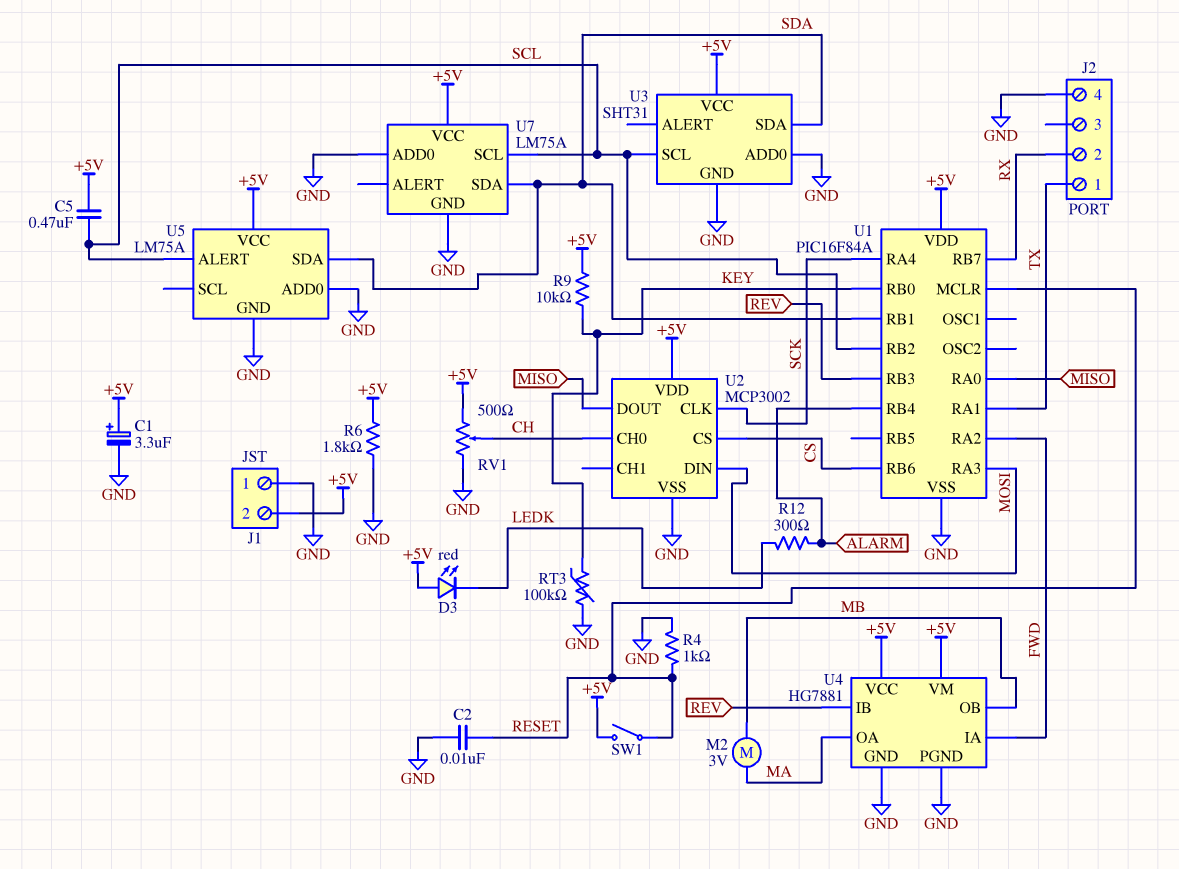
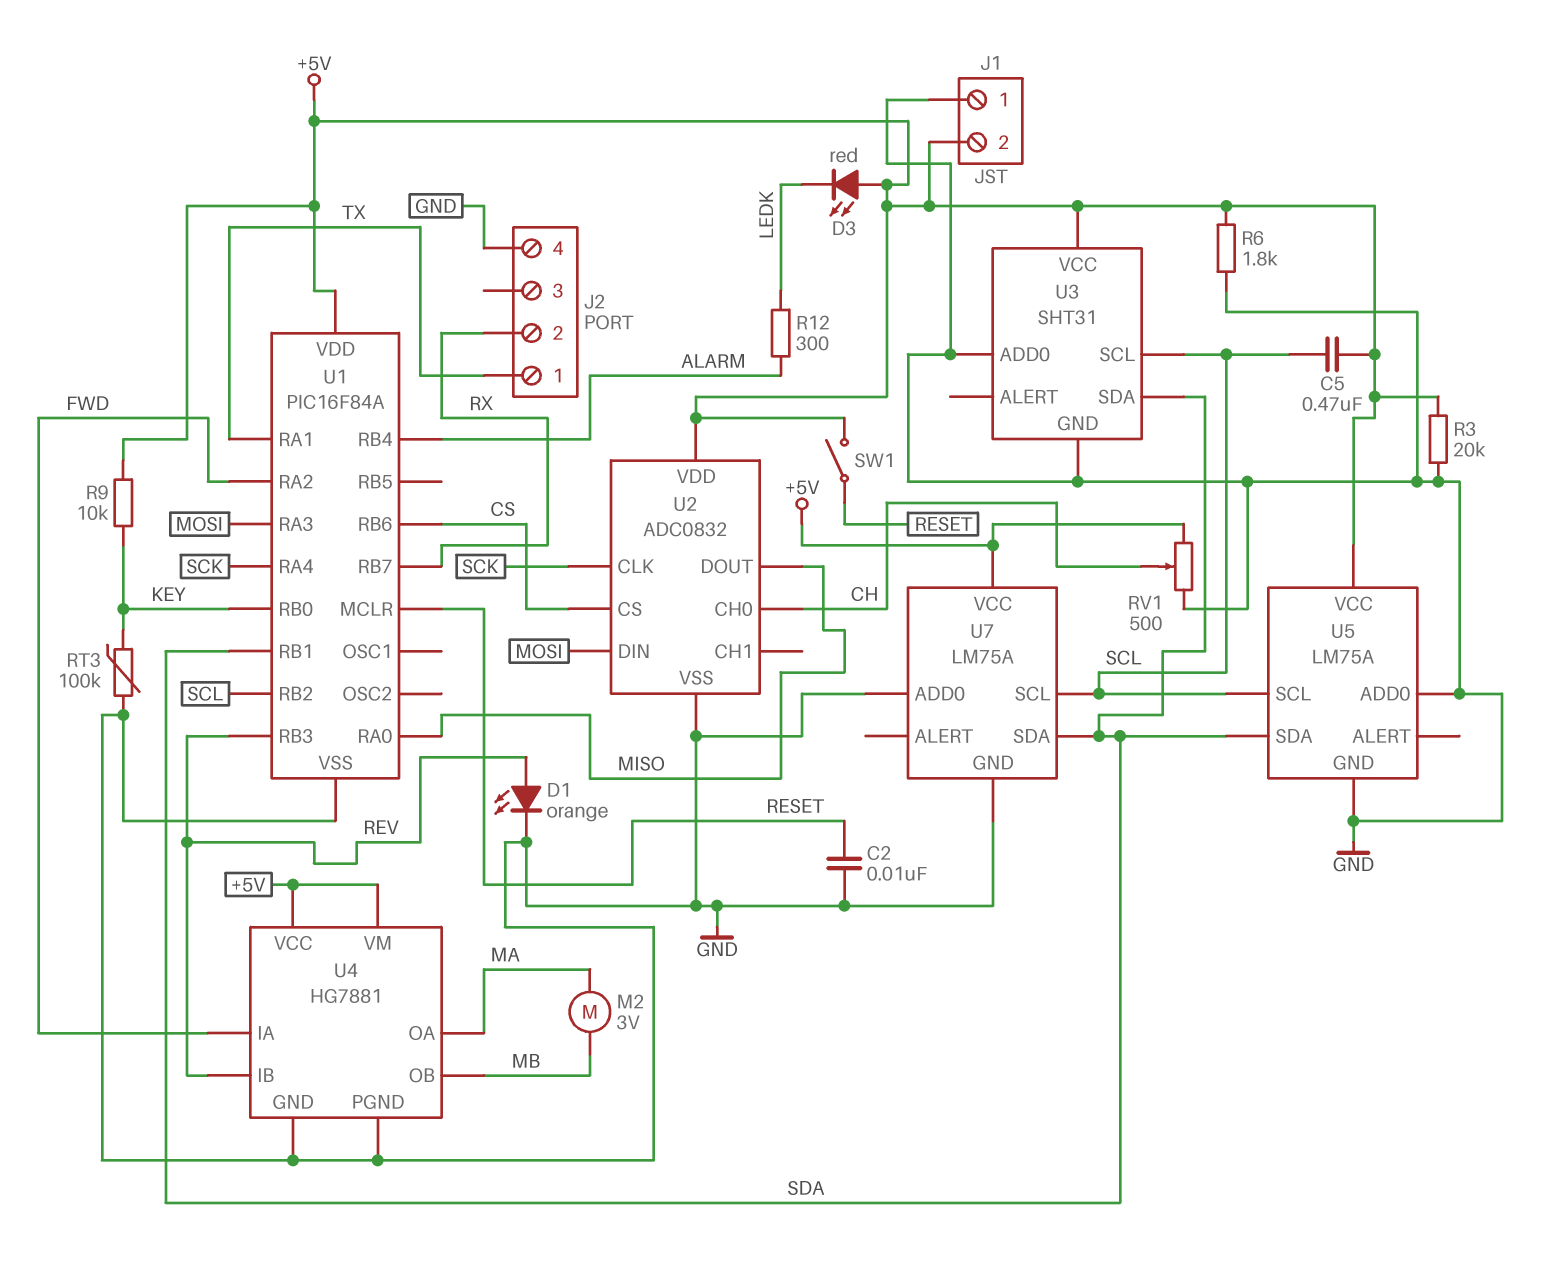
C1: 3.3uF (plus +5V, minus GND) -> none
D1: none -> LED orange (A REV, K GND)
R3: none -> 20k (+5V, GND)
R4: 1k (GND, RESET) -> none
U2: MCP3002 -> ADC0832
U5 pin ALERT: SCL -> none
U5 pin SCL: none -> SCL

